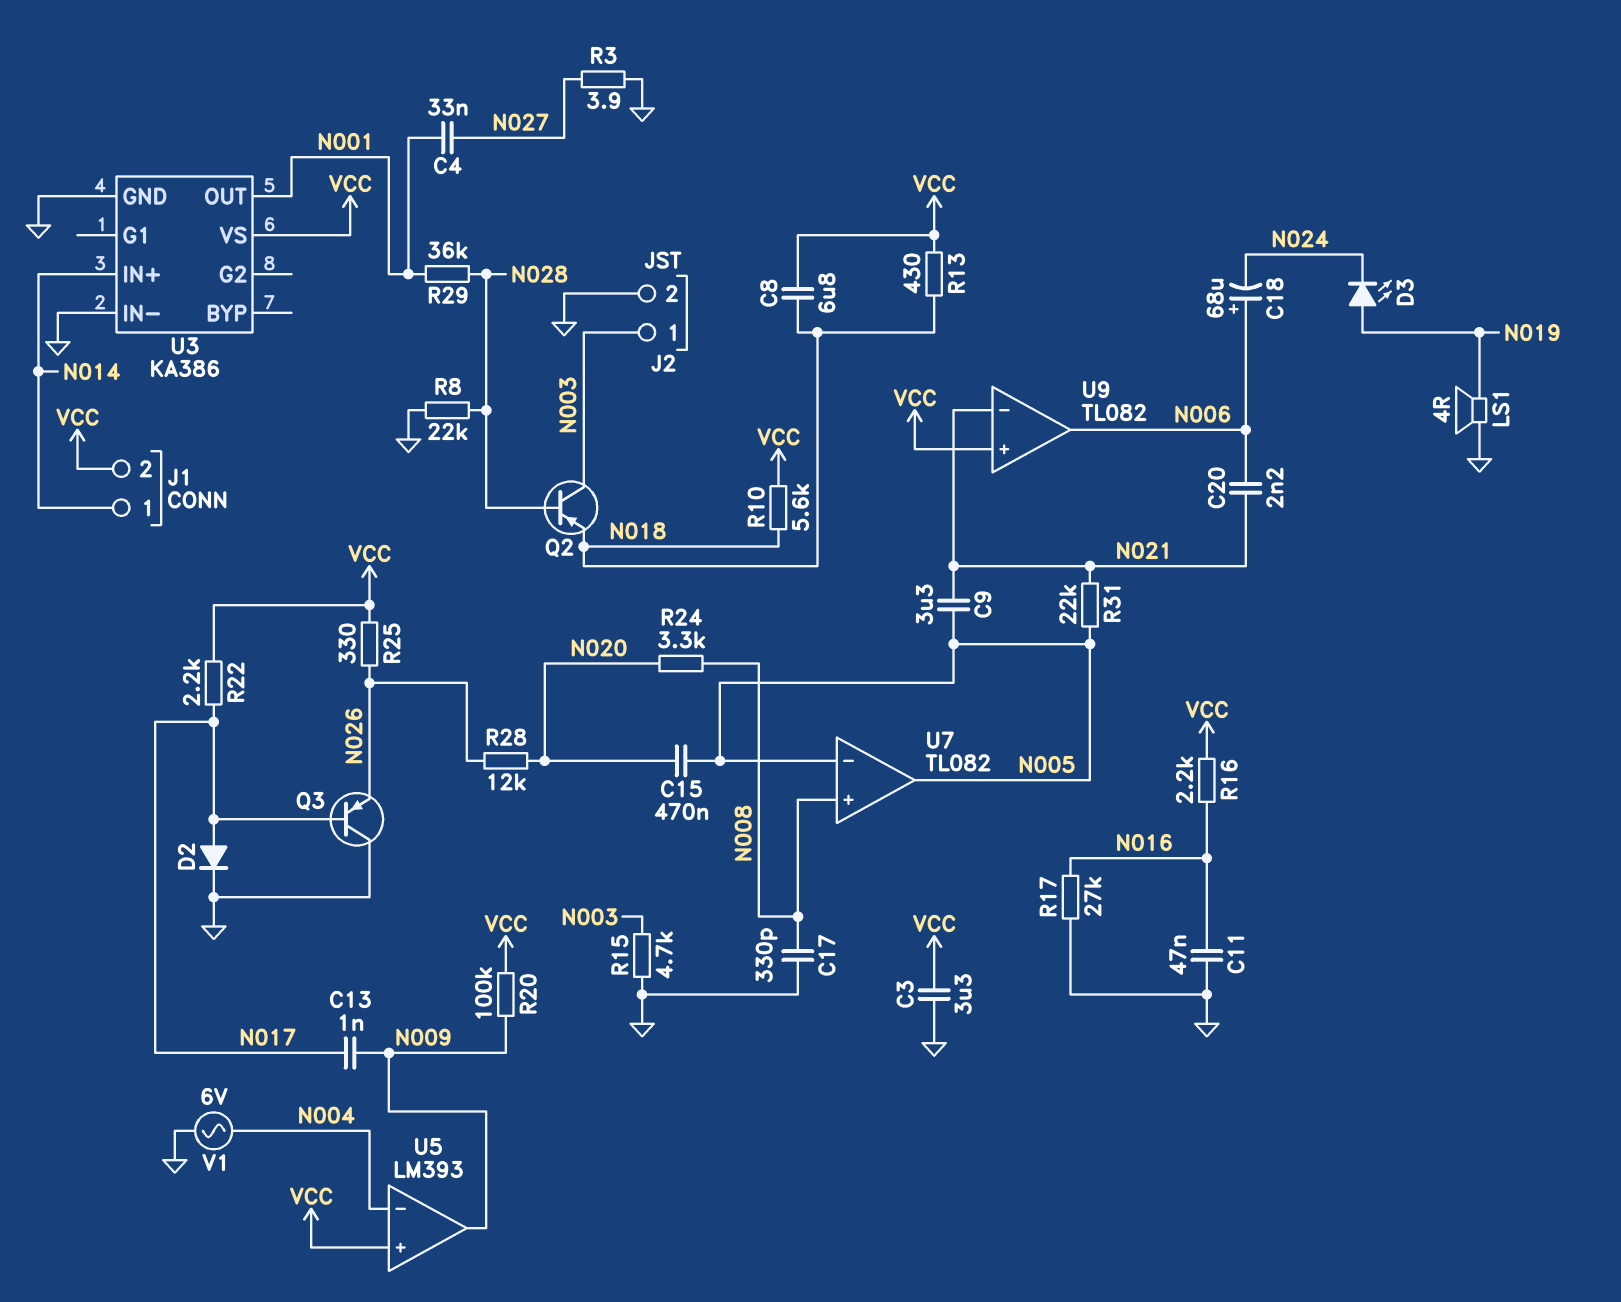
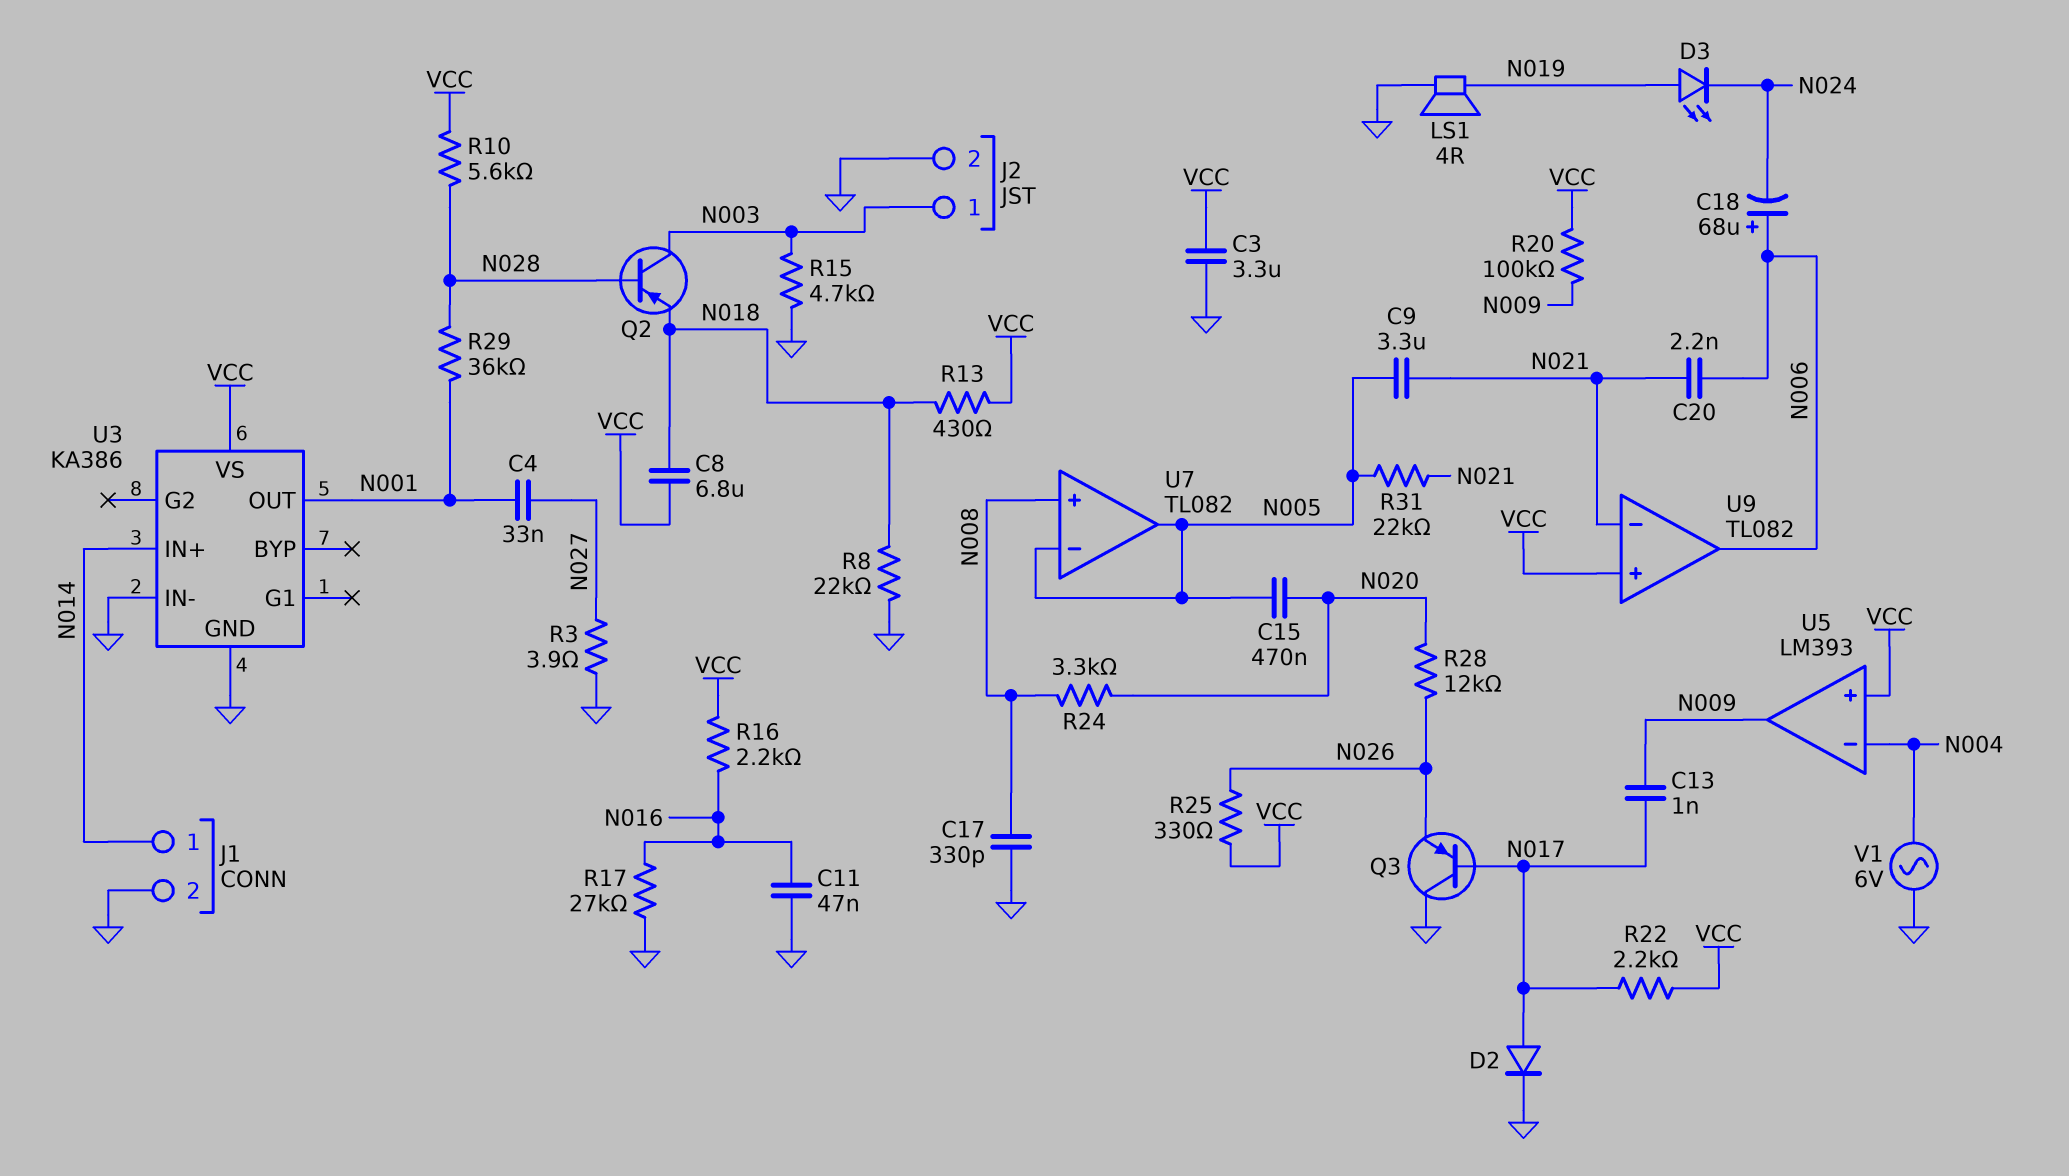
J1 pin 2: VCC -> GND
R8: 22k (GND, N028) -> 22k (GND, N018)
R10: 5.6k (N018, VCC) -> 5.6k (N028, VCC)

